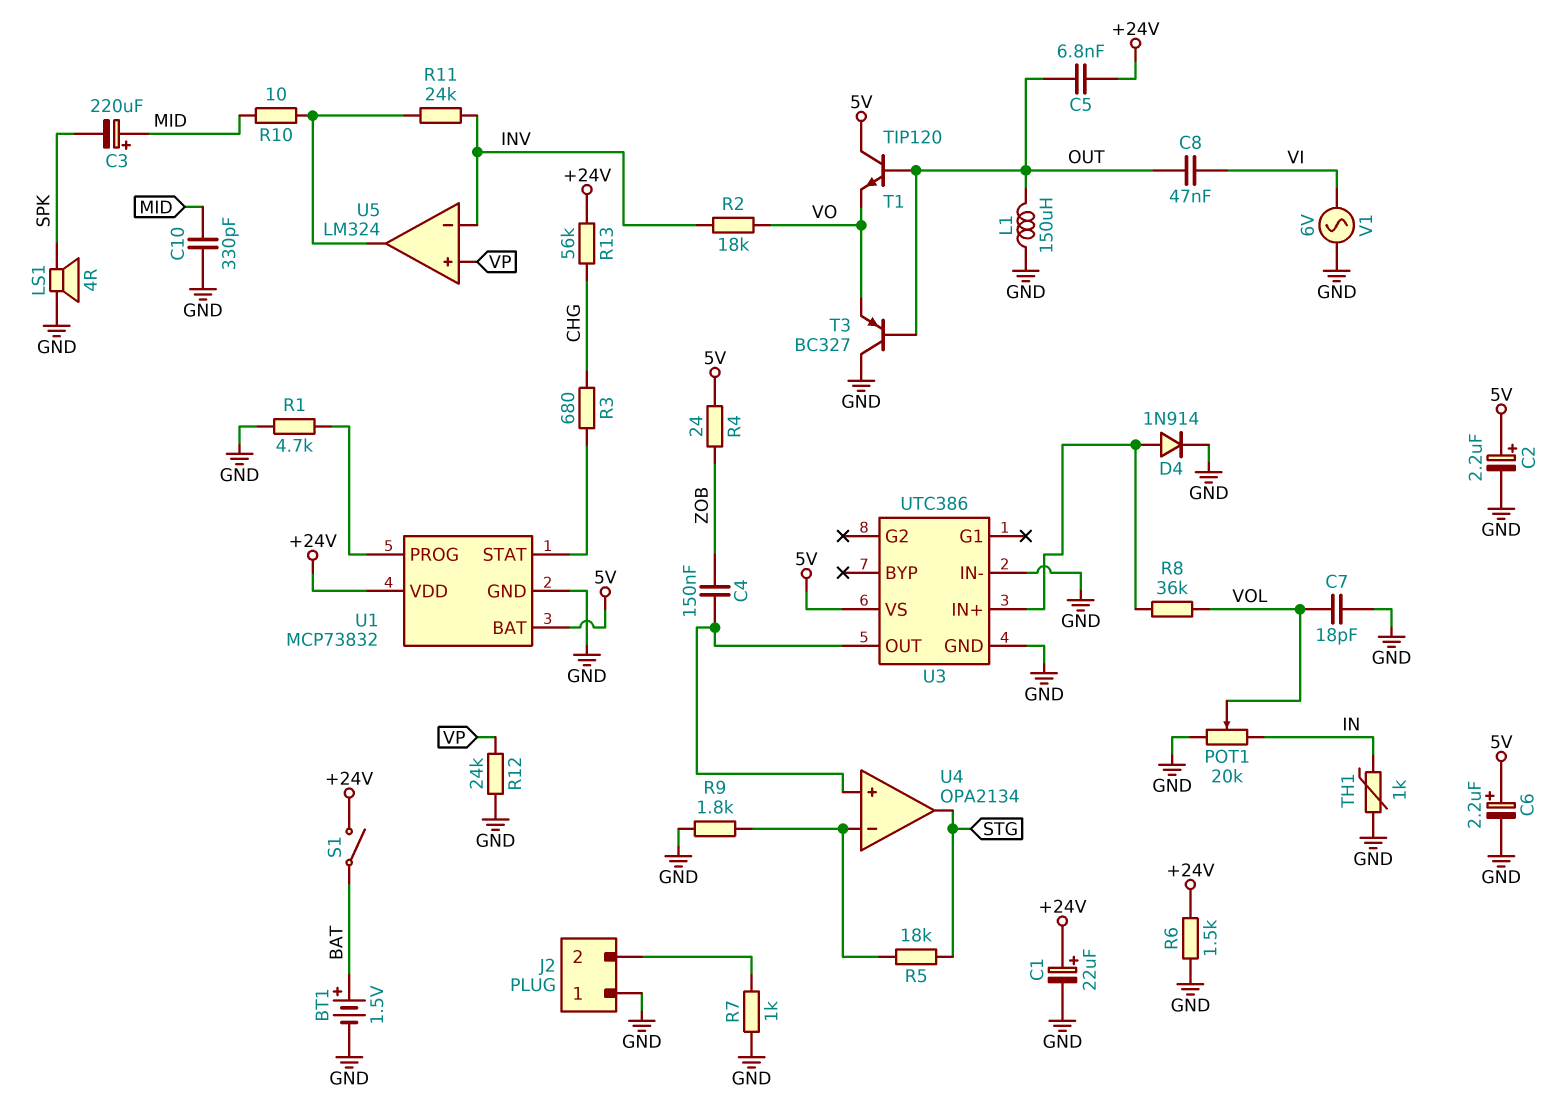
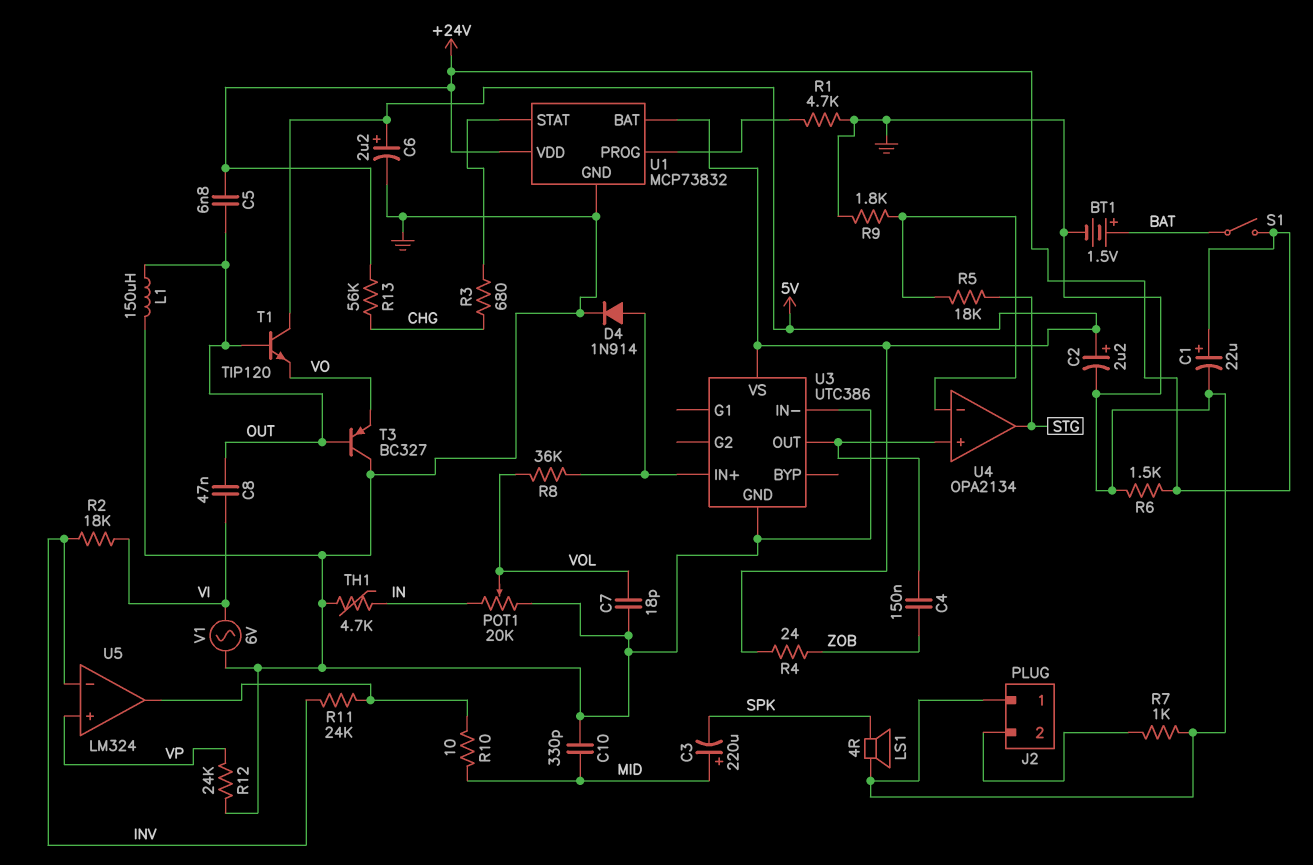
R2: 18k (INV, VO) -> 18k (INV, VI)
TH1: 1k (GND, IN) -> 4.7k (GND, IN)

